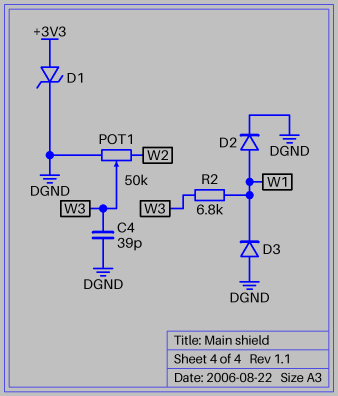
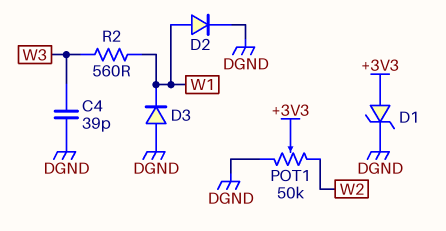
POT1: 50k (DGND, W2, wiper W3) -> 50k (DGND, W2, wiper +3V3)
R2: 6.8k (W1, W3) -> 560 (W1, W3)

